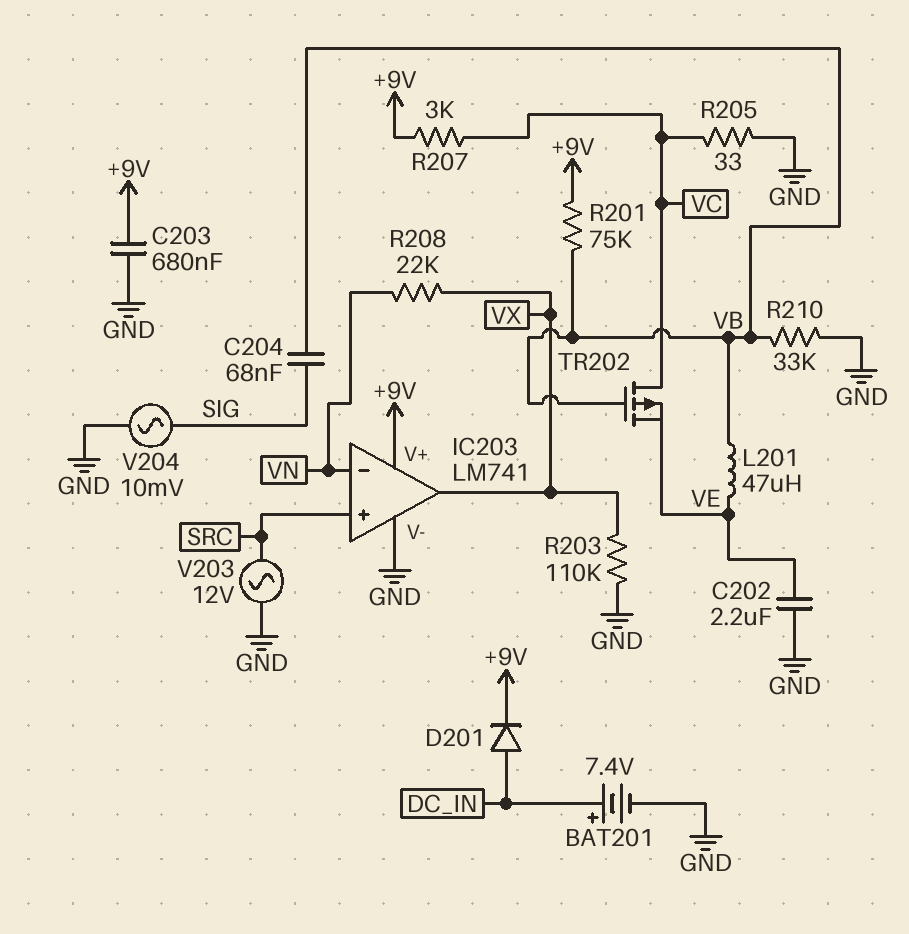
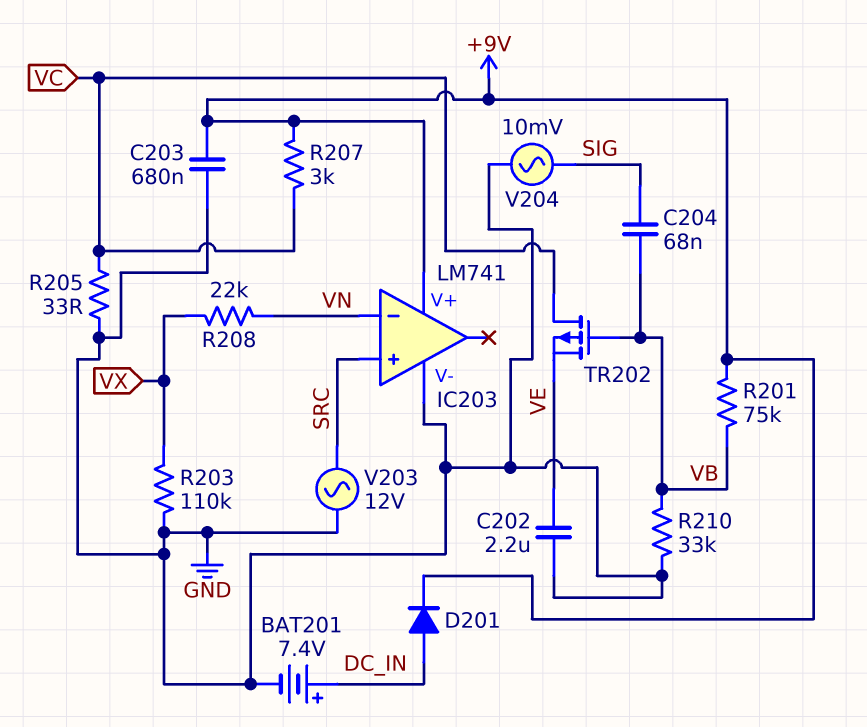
IC203 pin out: VX -> none
L201: 47uH (VB, VE) -> none

